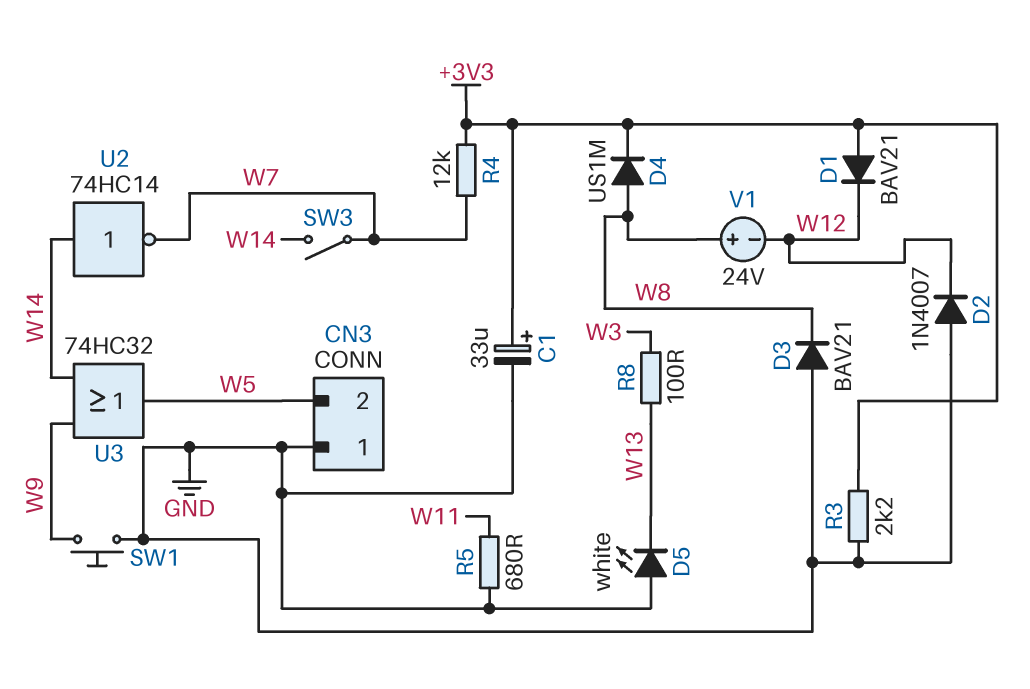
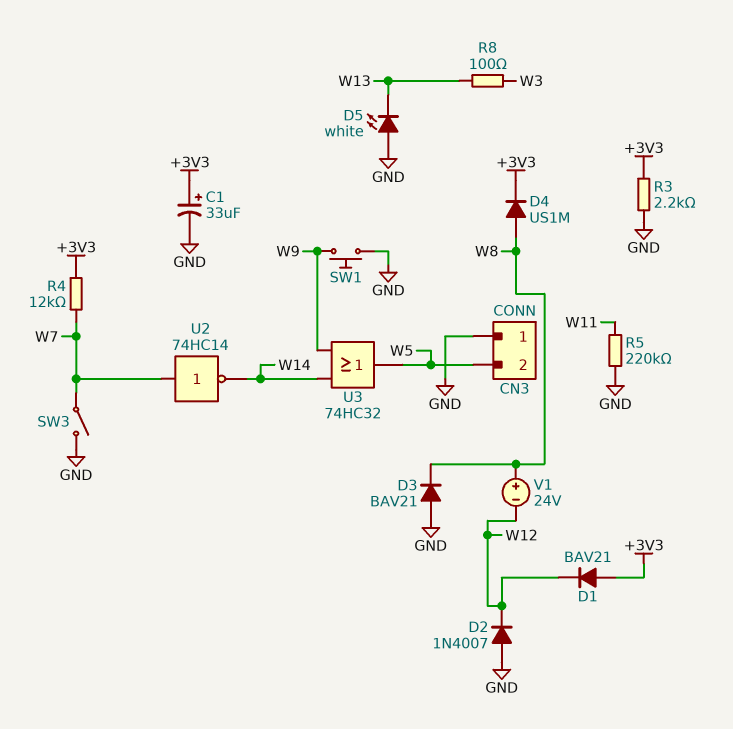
R5: 680 (GND, W11) -> 220k (GND, W11)
SW3: switch (W7, W14) -> switch (GND, W7)
U2: NOT 74HC14 (in W14, out W7) -> NOT 74HC14 (in W7, out W14)

